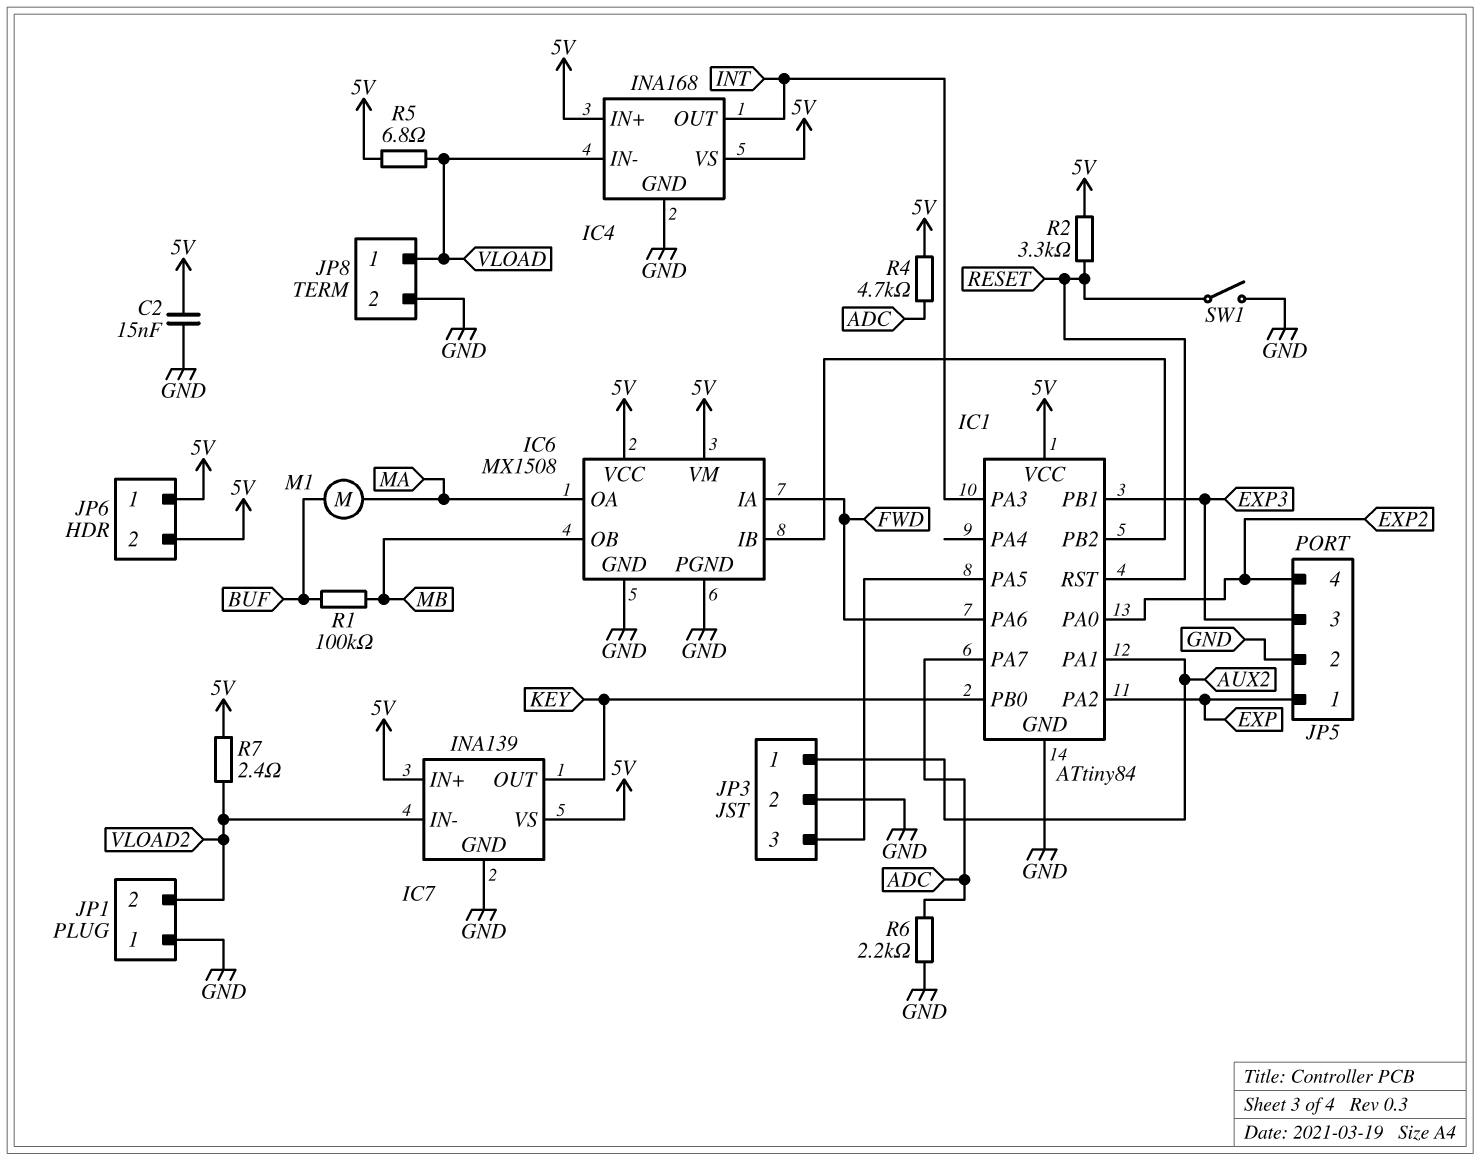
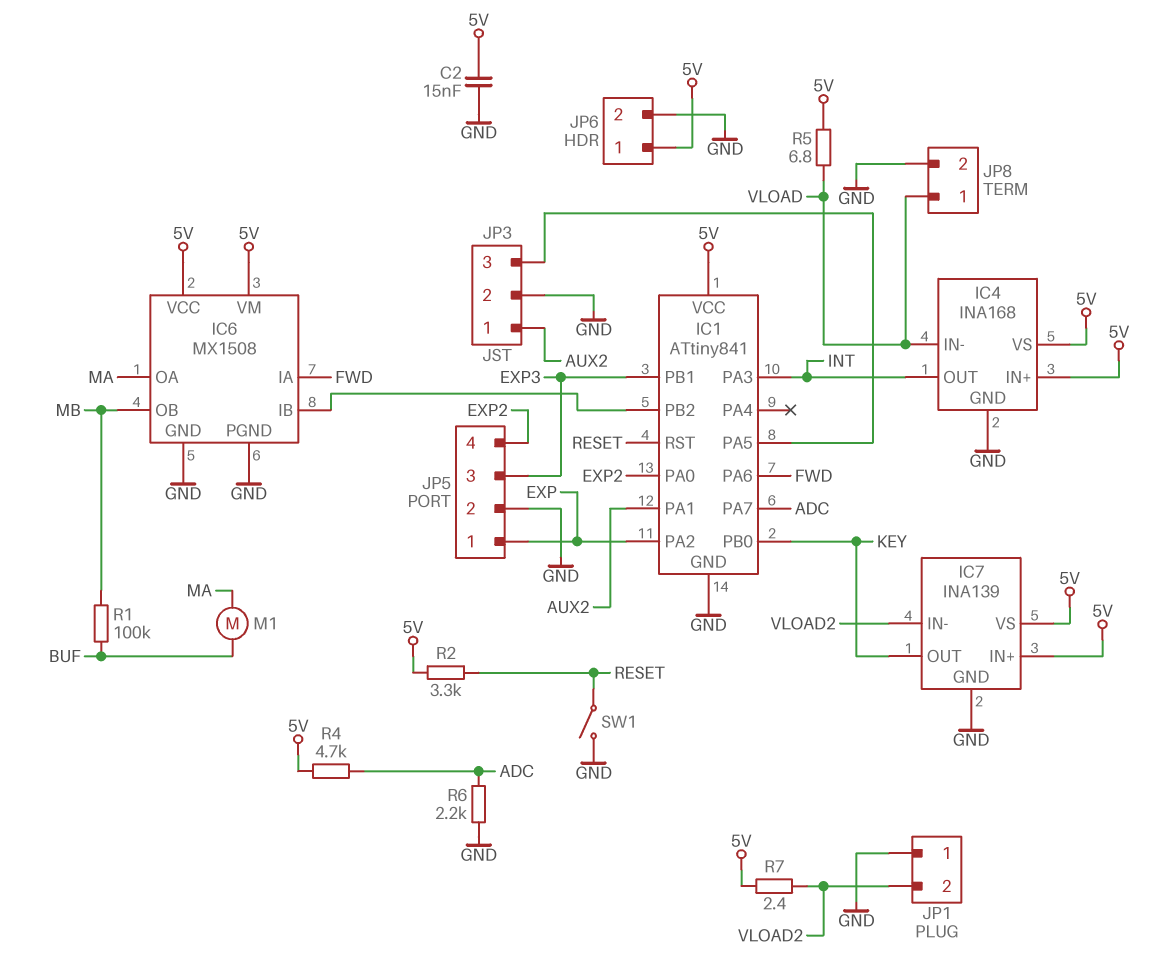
IC1: ATtiny84 -> ATtiny841
JP6 pin 2: 5V -> GND

